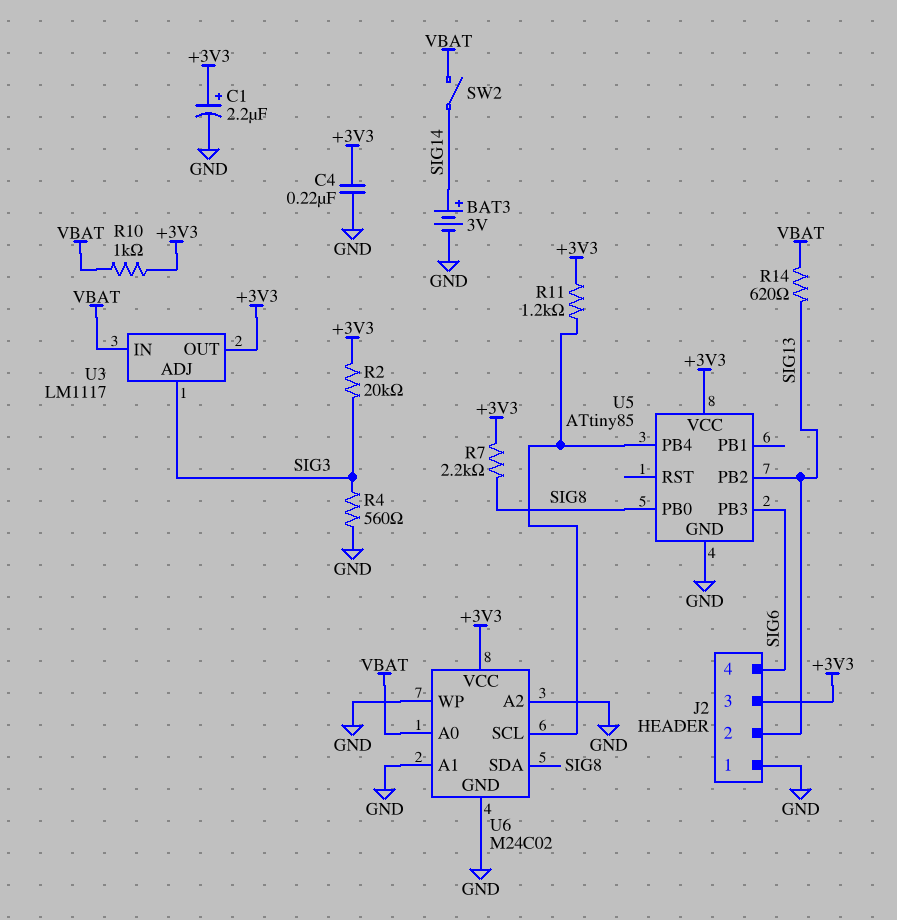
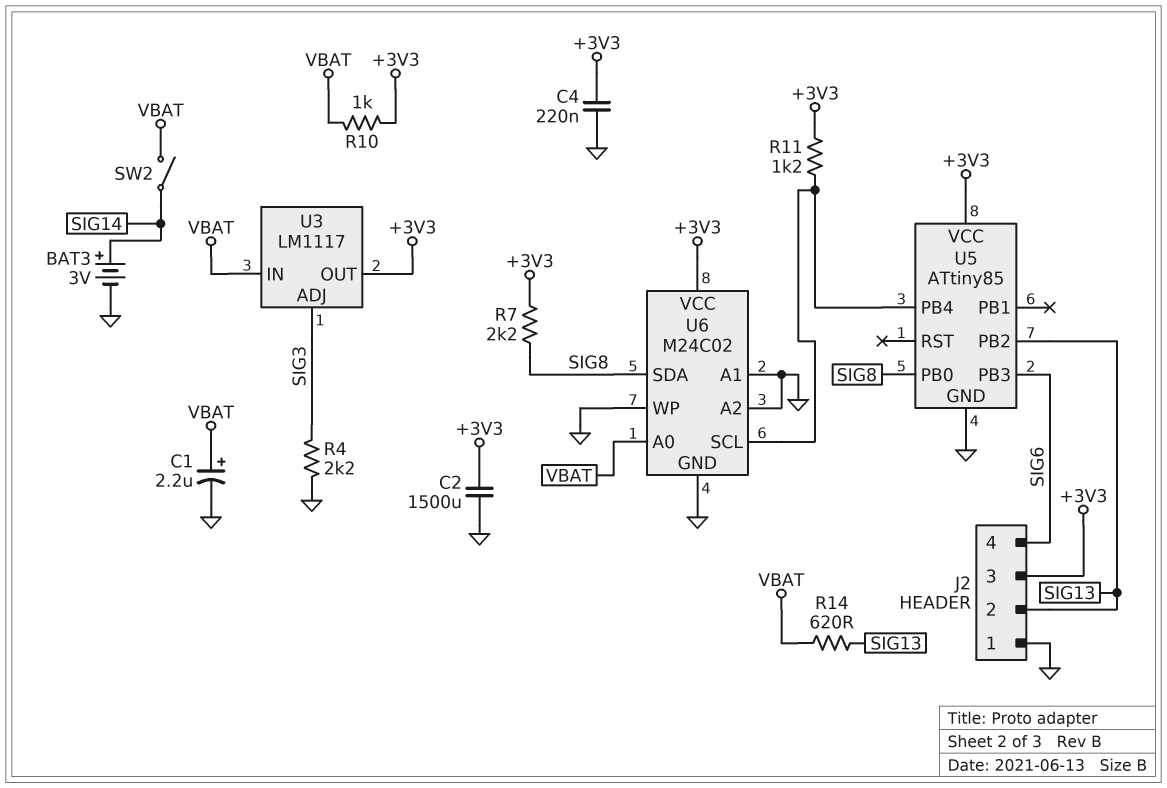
C1: 2.2uF (plus +3V3, minus GND) -> 2.2uF (plus VBAT, minus GND)
C2: none -> 1500uF (+3V3, GND)
R2: 20k (+3V3, SIG3) -> none
R4: 560 (GND, SIG3) -> 2.2k (GND, SIG3)

